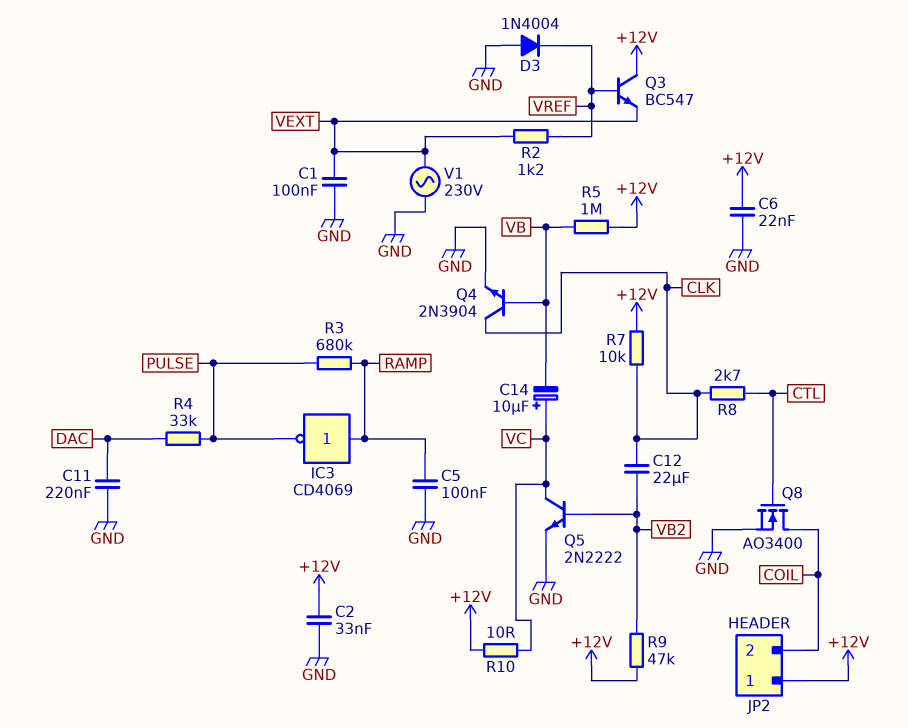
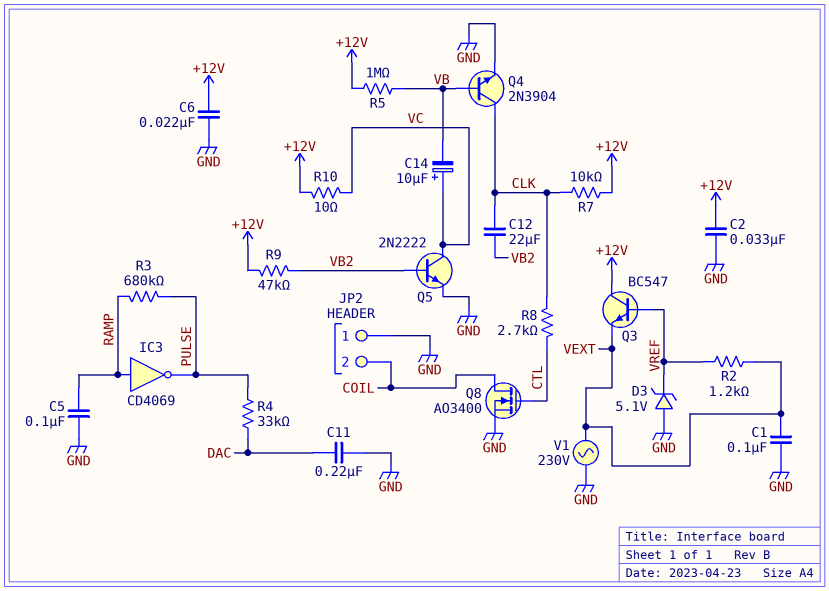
D3: diode 1N4004 (A GND, K VREF) -> zener 5.1V (A GND, K VREF)
JP2 pin 1: +12V -> GND

